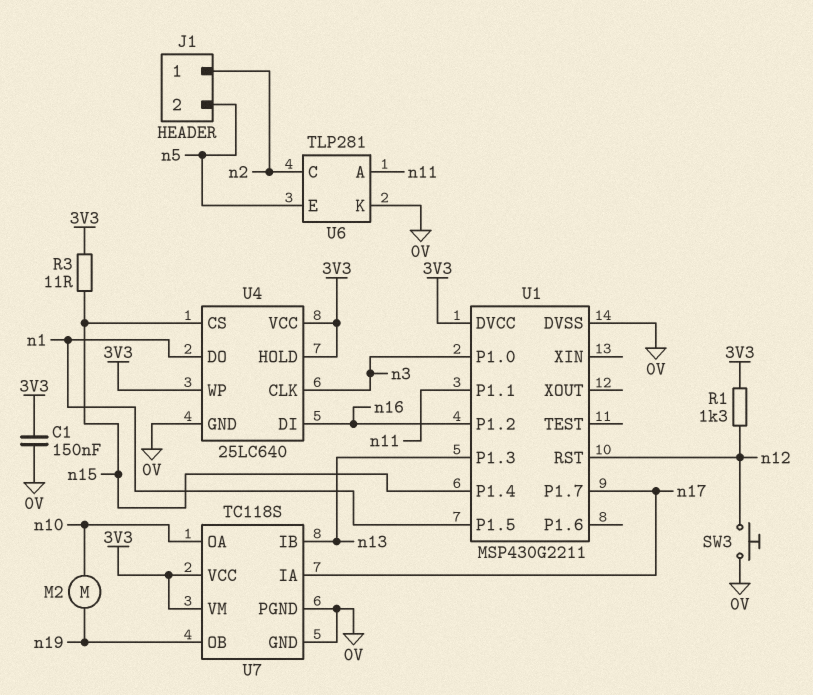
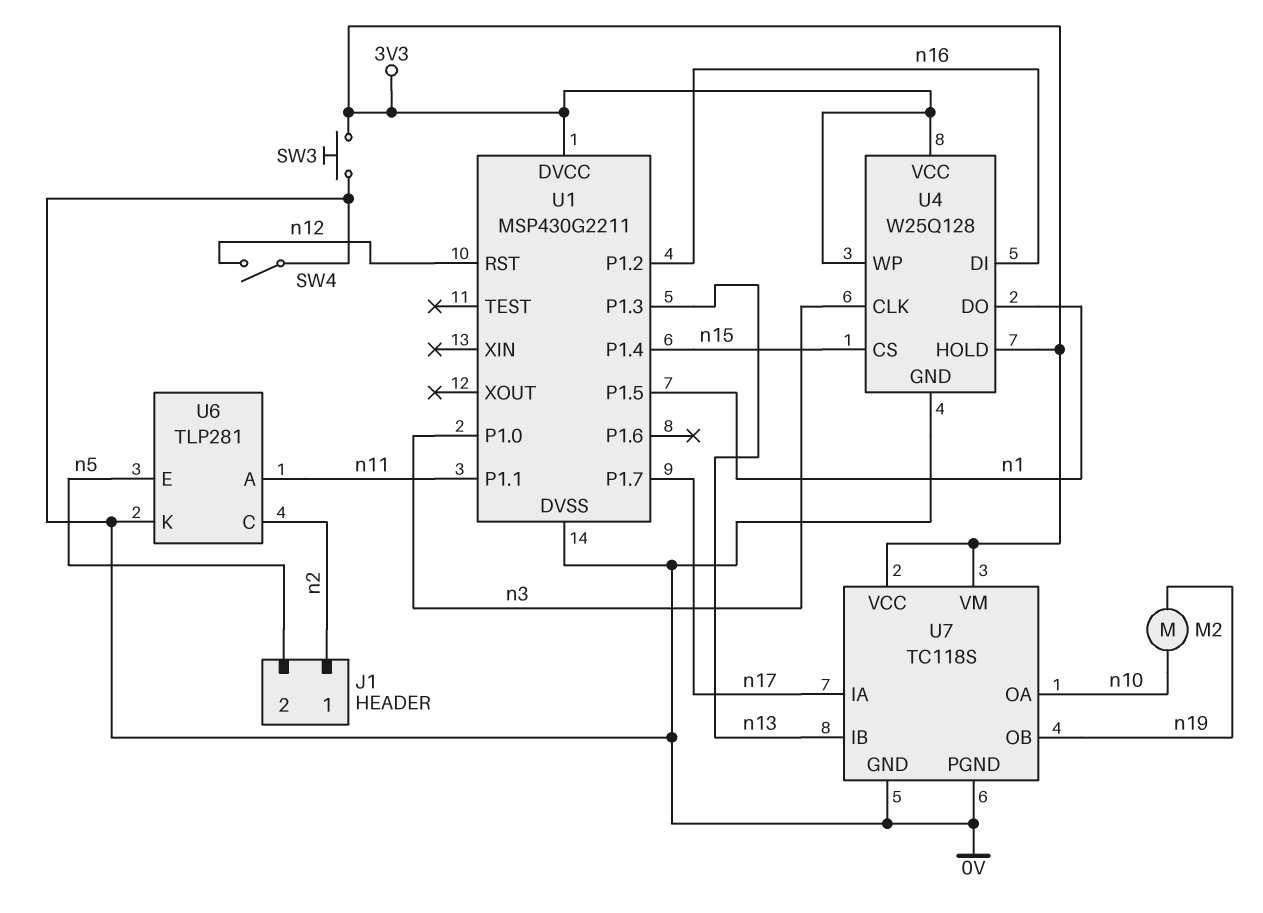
C1: 150nF (0V, 3V3) -> none
R1: 1.3k (3V3, n12) -> none
R3: 11 (3V3, n15) -> none
SW3: button (0V, n12) -> button (0V, 3V3)
SW4: none -> switch (0V, n12)
U4: 25LC640 -> W25Q128

